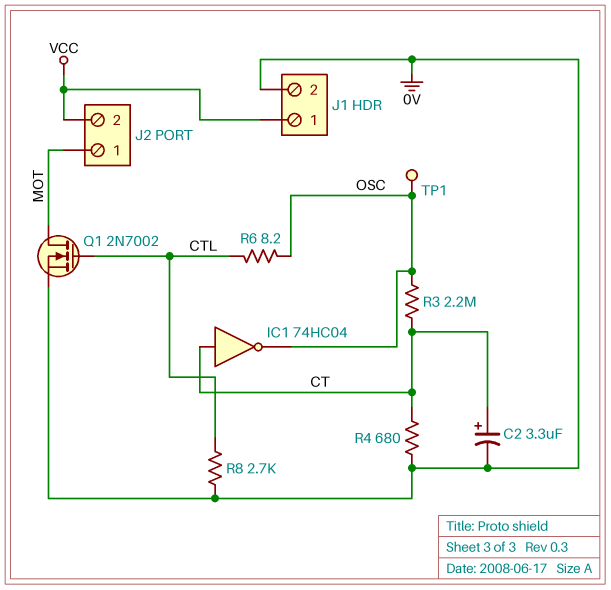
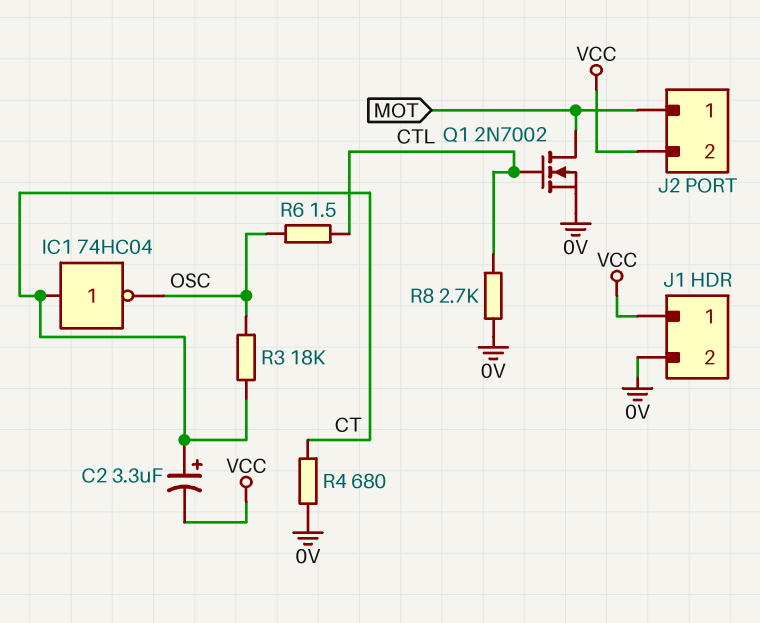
C2: 3.3uF (plus CT, minus 0V) -> 3.3uF (plus CT, minus VCC)
R3: 2.2M (CT, OSC) -> 18k (CT, OSC)
R6: 8.2 (CTL, OSC) -> 1.5 (CTL, OSC)
TP1: test point (OSC) -> none

